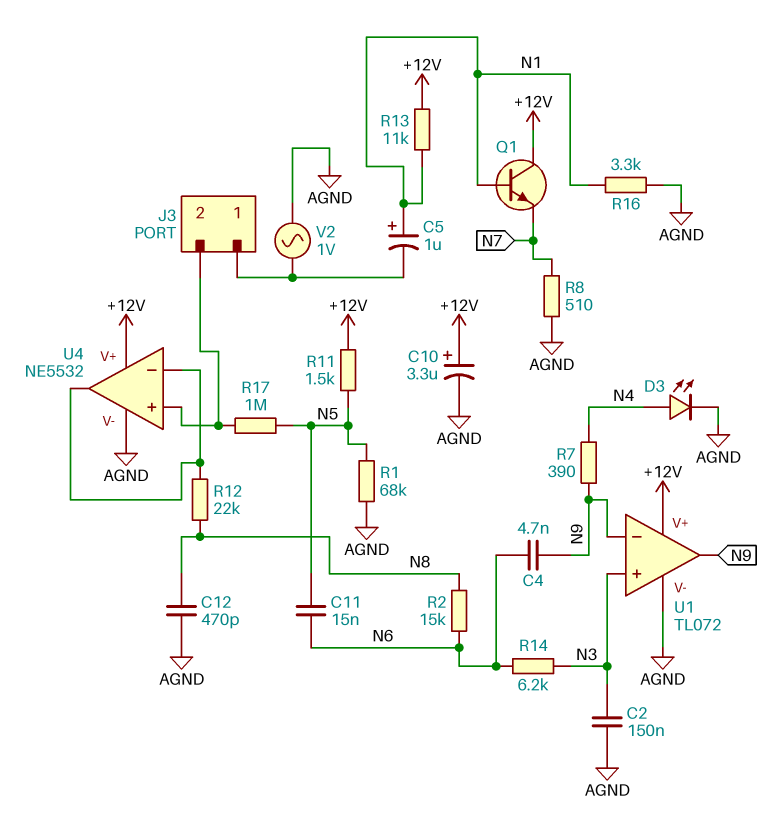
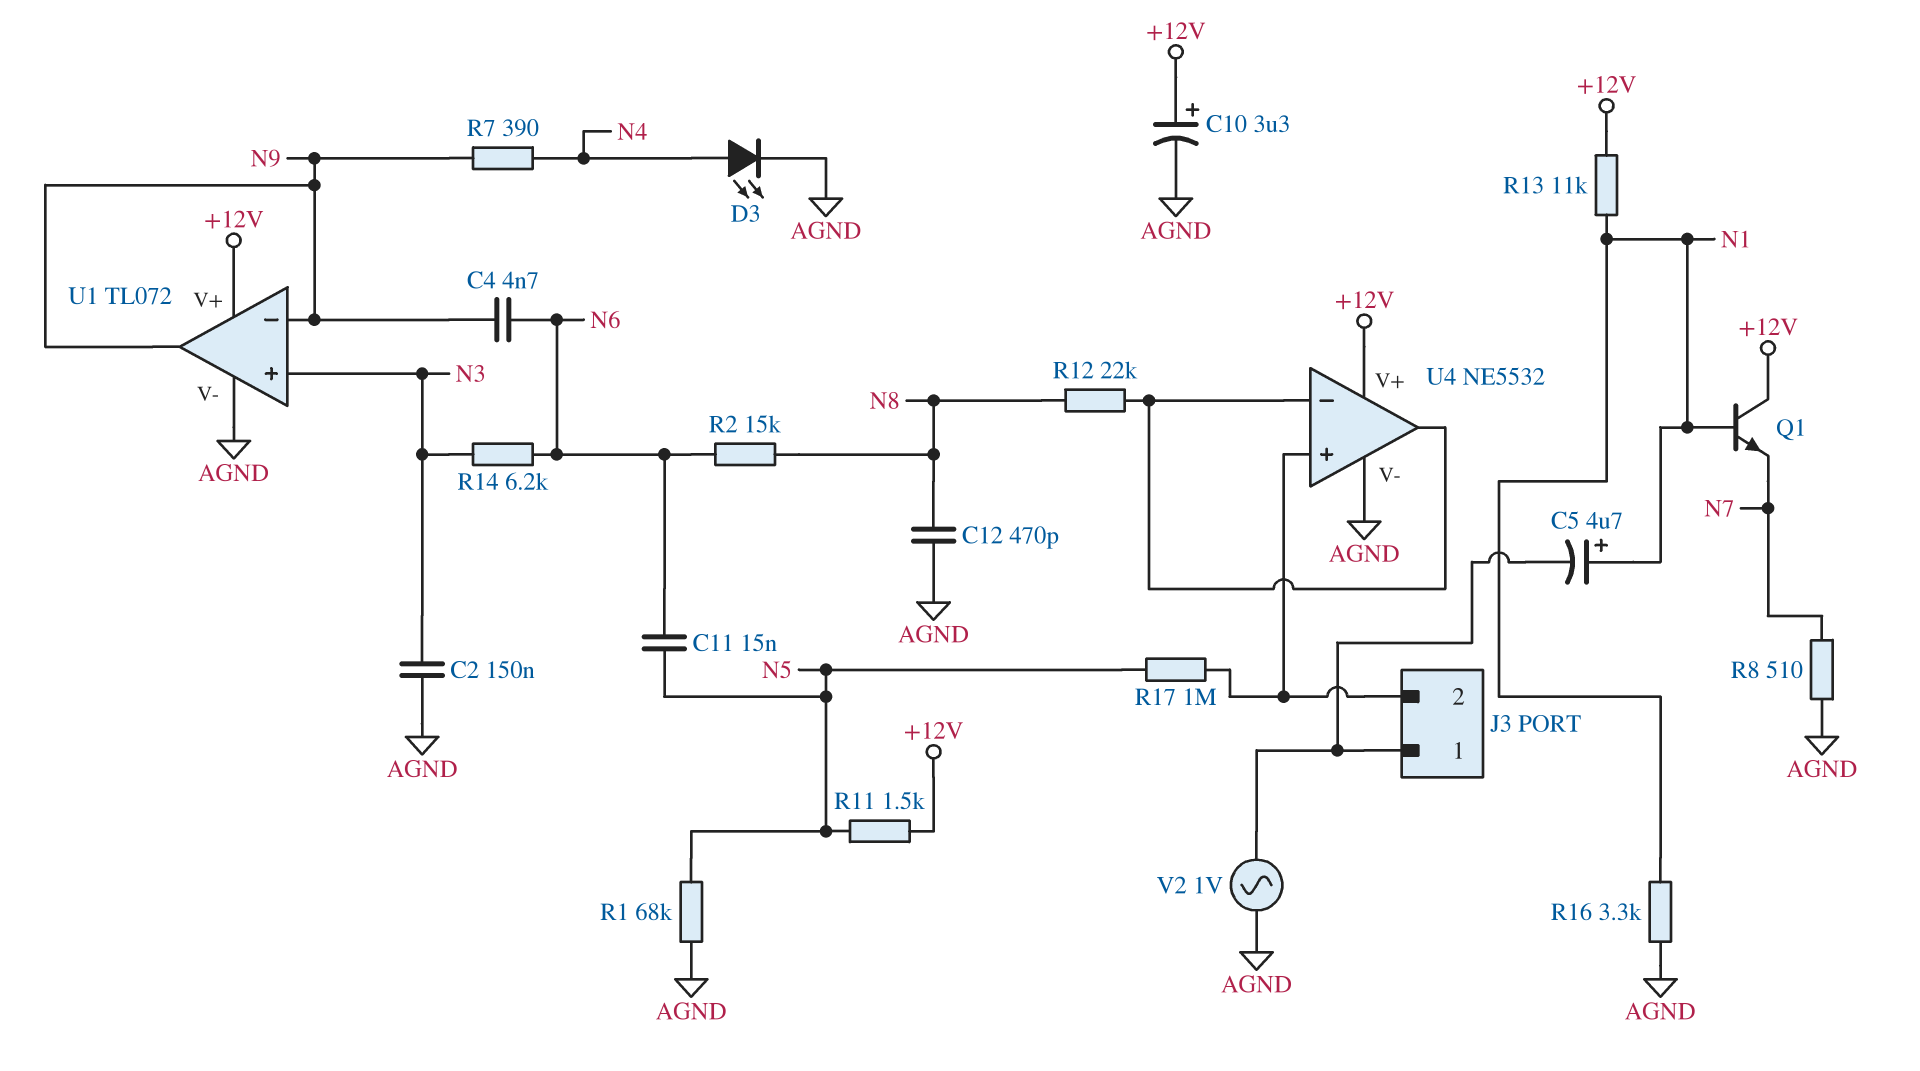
C5: 1uF (plus N1, minus J3/1) -> 4.7uF (plus N1, minus J3/1)

